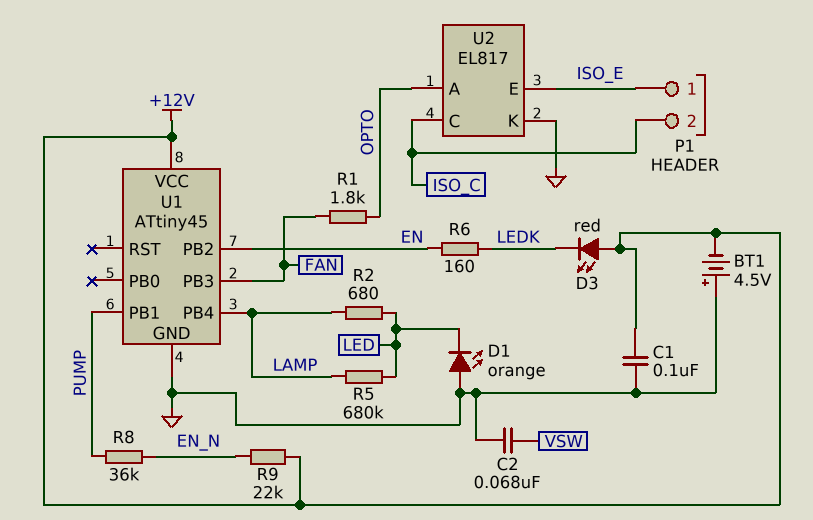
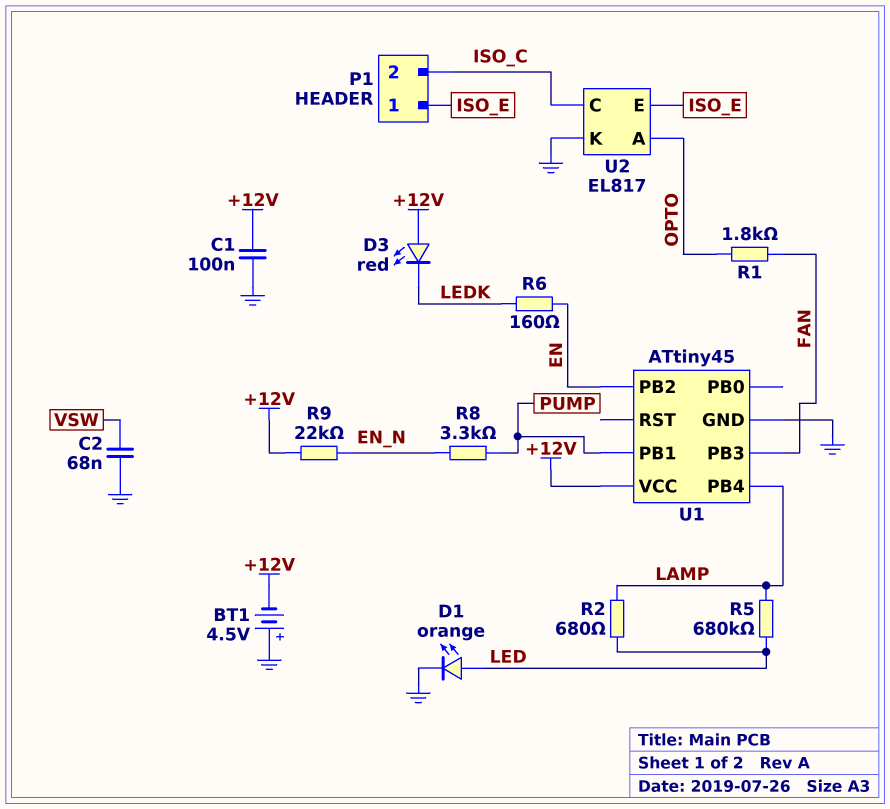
D1: LED orange (A GND, K LED) -> LED orange (A LED, K GND)
R8: 36k (EN_N, PUMP) -> 3.3k (EN_N, PUMP)

